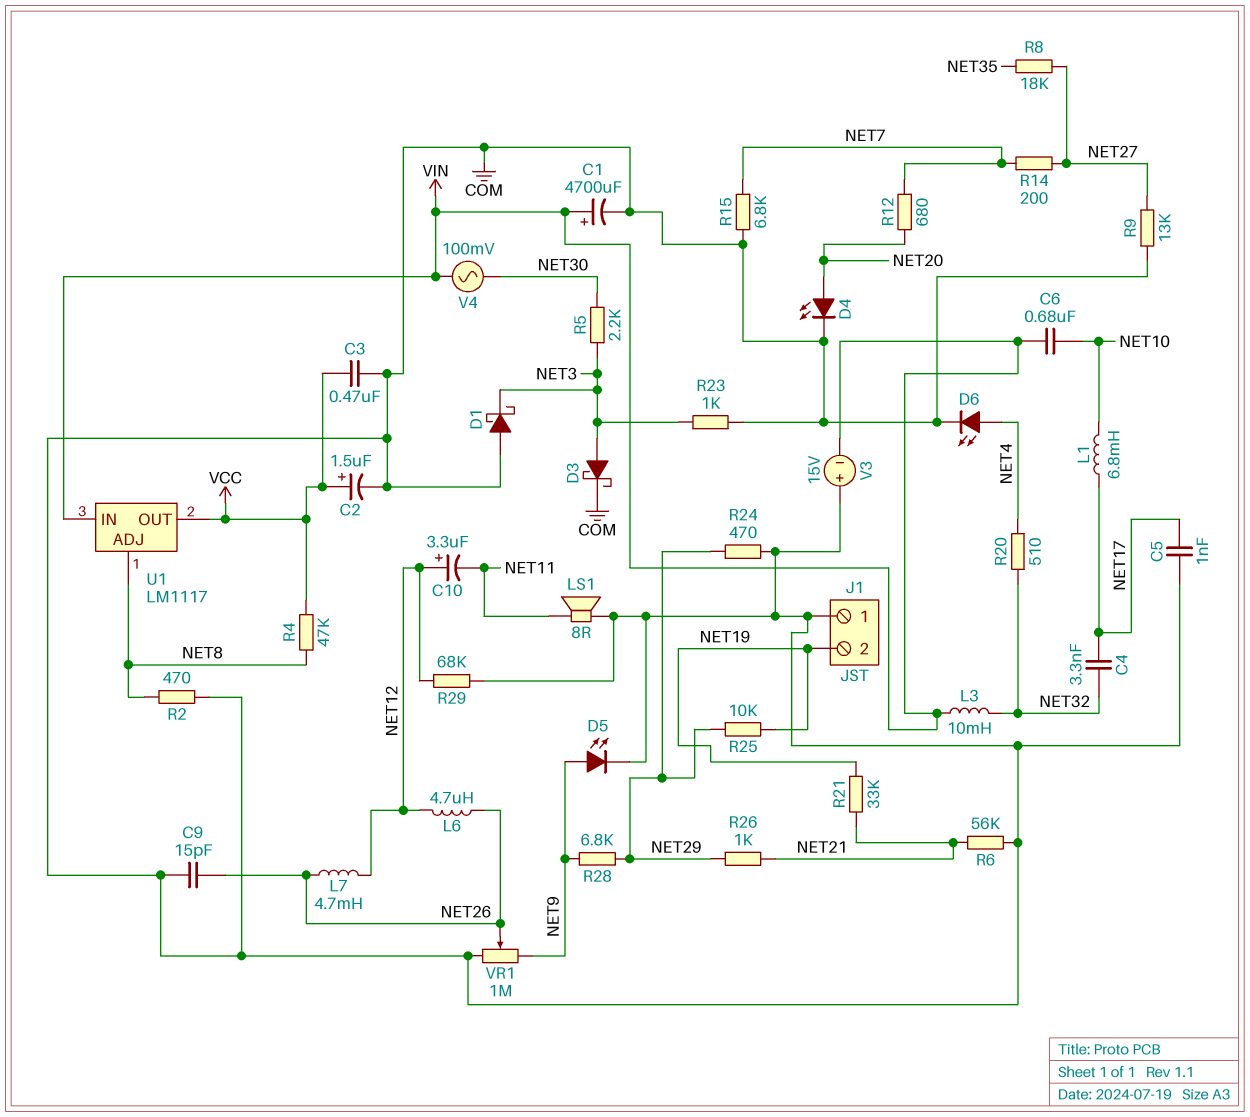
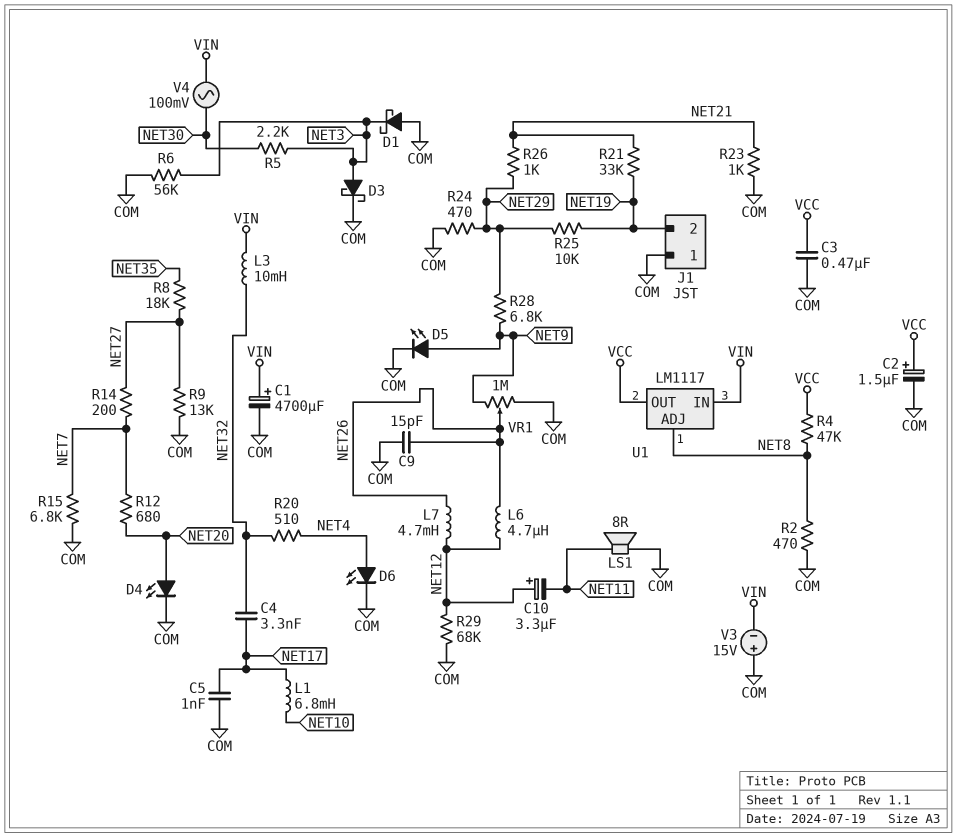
C6: 680nF (NET10, VIN) -> none
R6: 56k (COM, NET21) -> 56k (COM, NET3)
R23: 1k (COM, NET3) -> 1k (COM, NET21)

